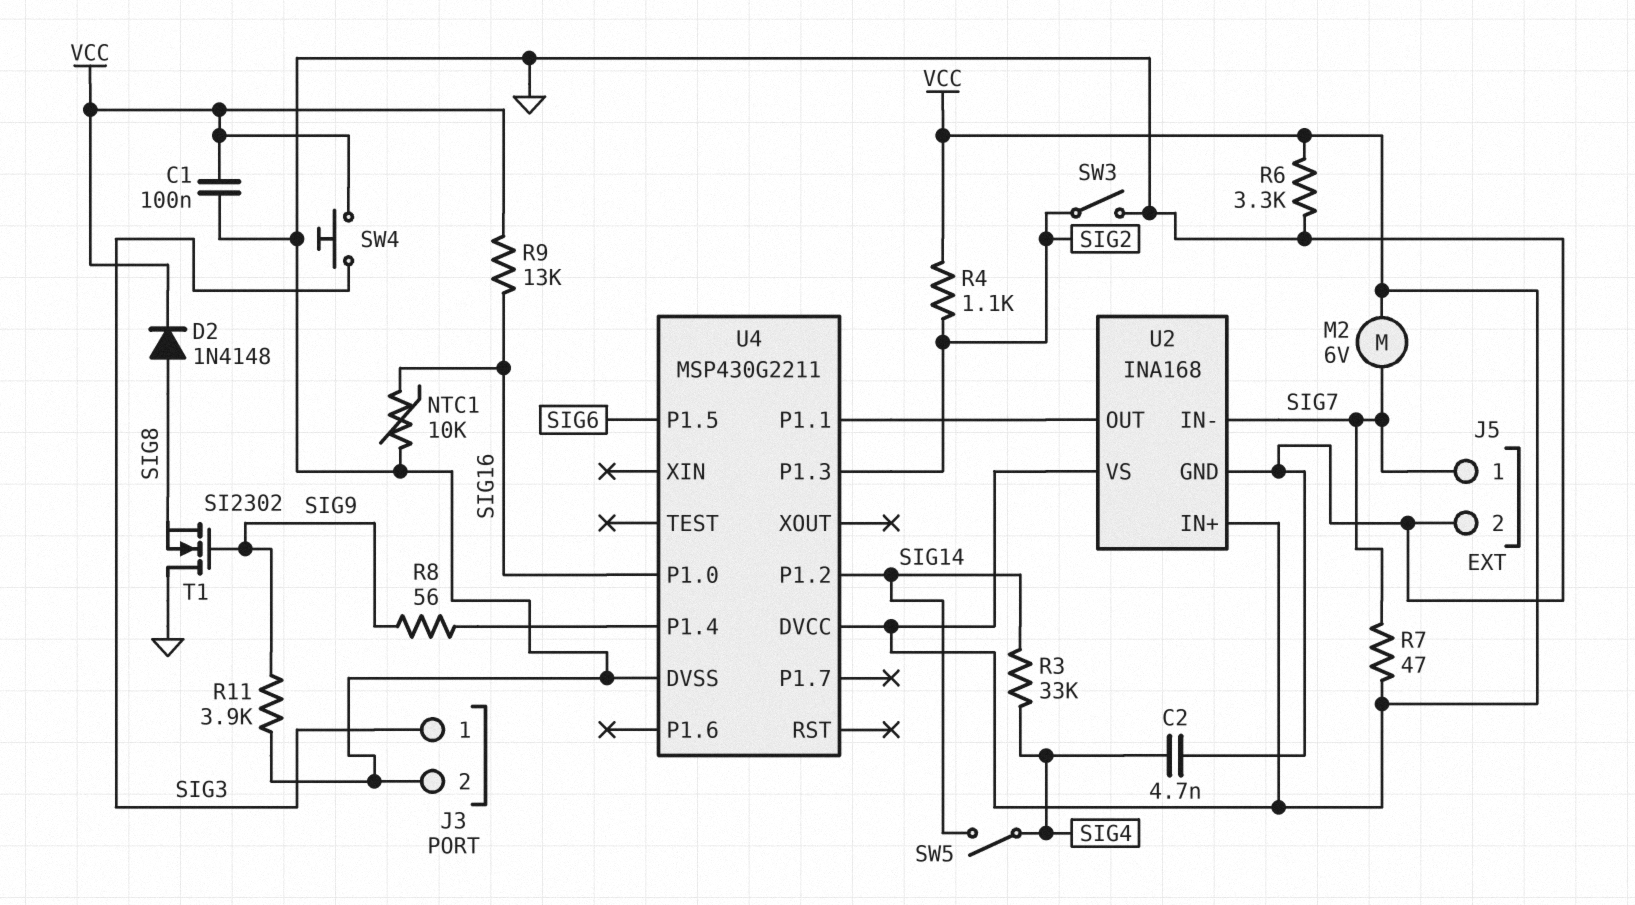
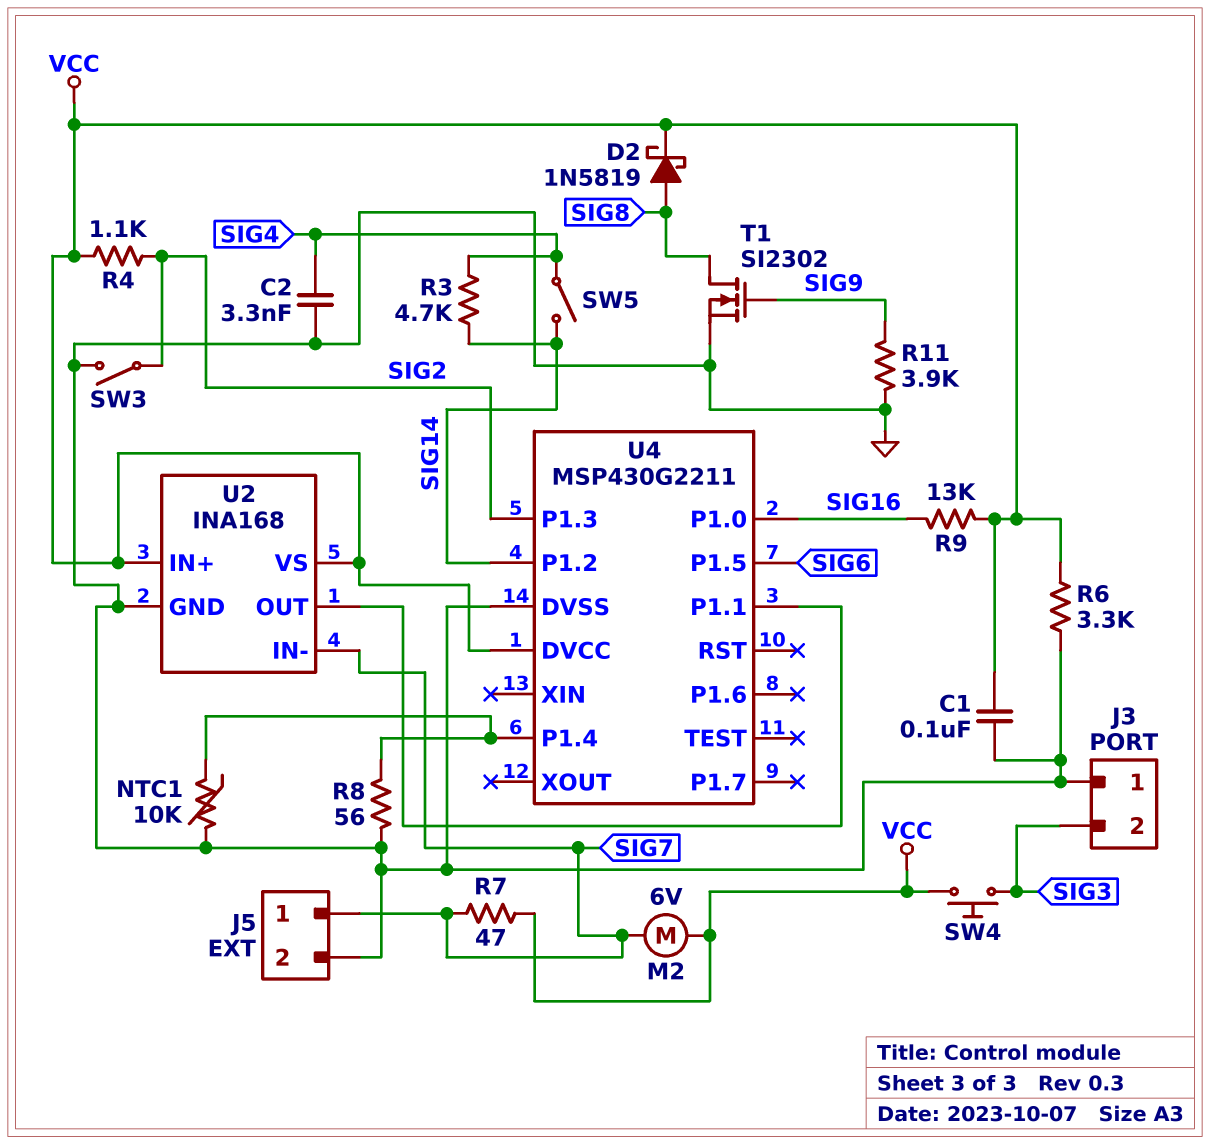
C2: 4.7nF (GND, SIG4) -> 3.3nF (GND, SIG4)
D2: diode 1N4148 (A SIG8, K VCC) -> schottky 1N5819 (A SIG8, K VCC)
J3 pin 1: SIG3 -> GND
J3 pin 2: GND -> SIG3
NTC1: 10k (GND, SIG16) -> 10k (GND, U4/P1.4)
R3: 33k (SIG4, SIG14) -> 4.7k (SIG4, SIG14)
R8: 56 (SIG9, U4/P1.4) -> 56 (GND, U4/P1.4)
T1: NMOS SI2302 (G SIG9, D GND, S SIG8) -> NMOS SI2302 (G SIG9, D SIG8, S GND)

